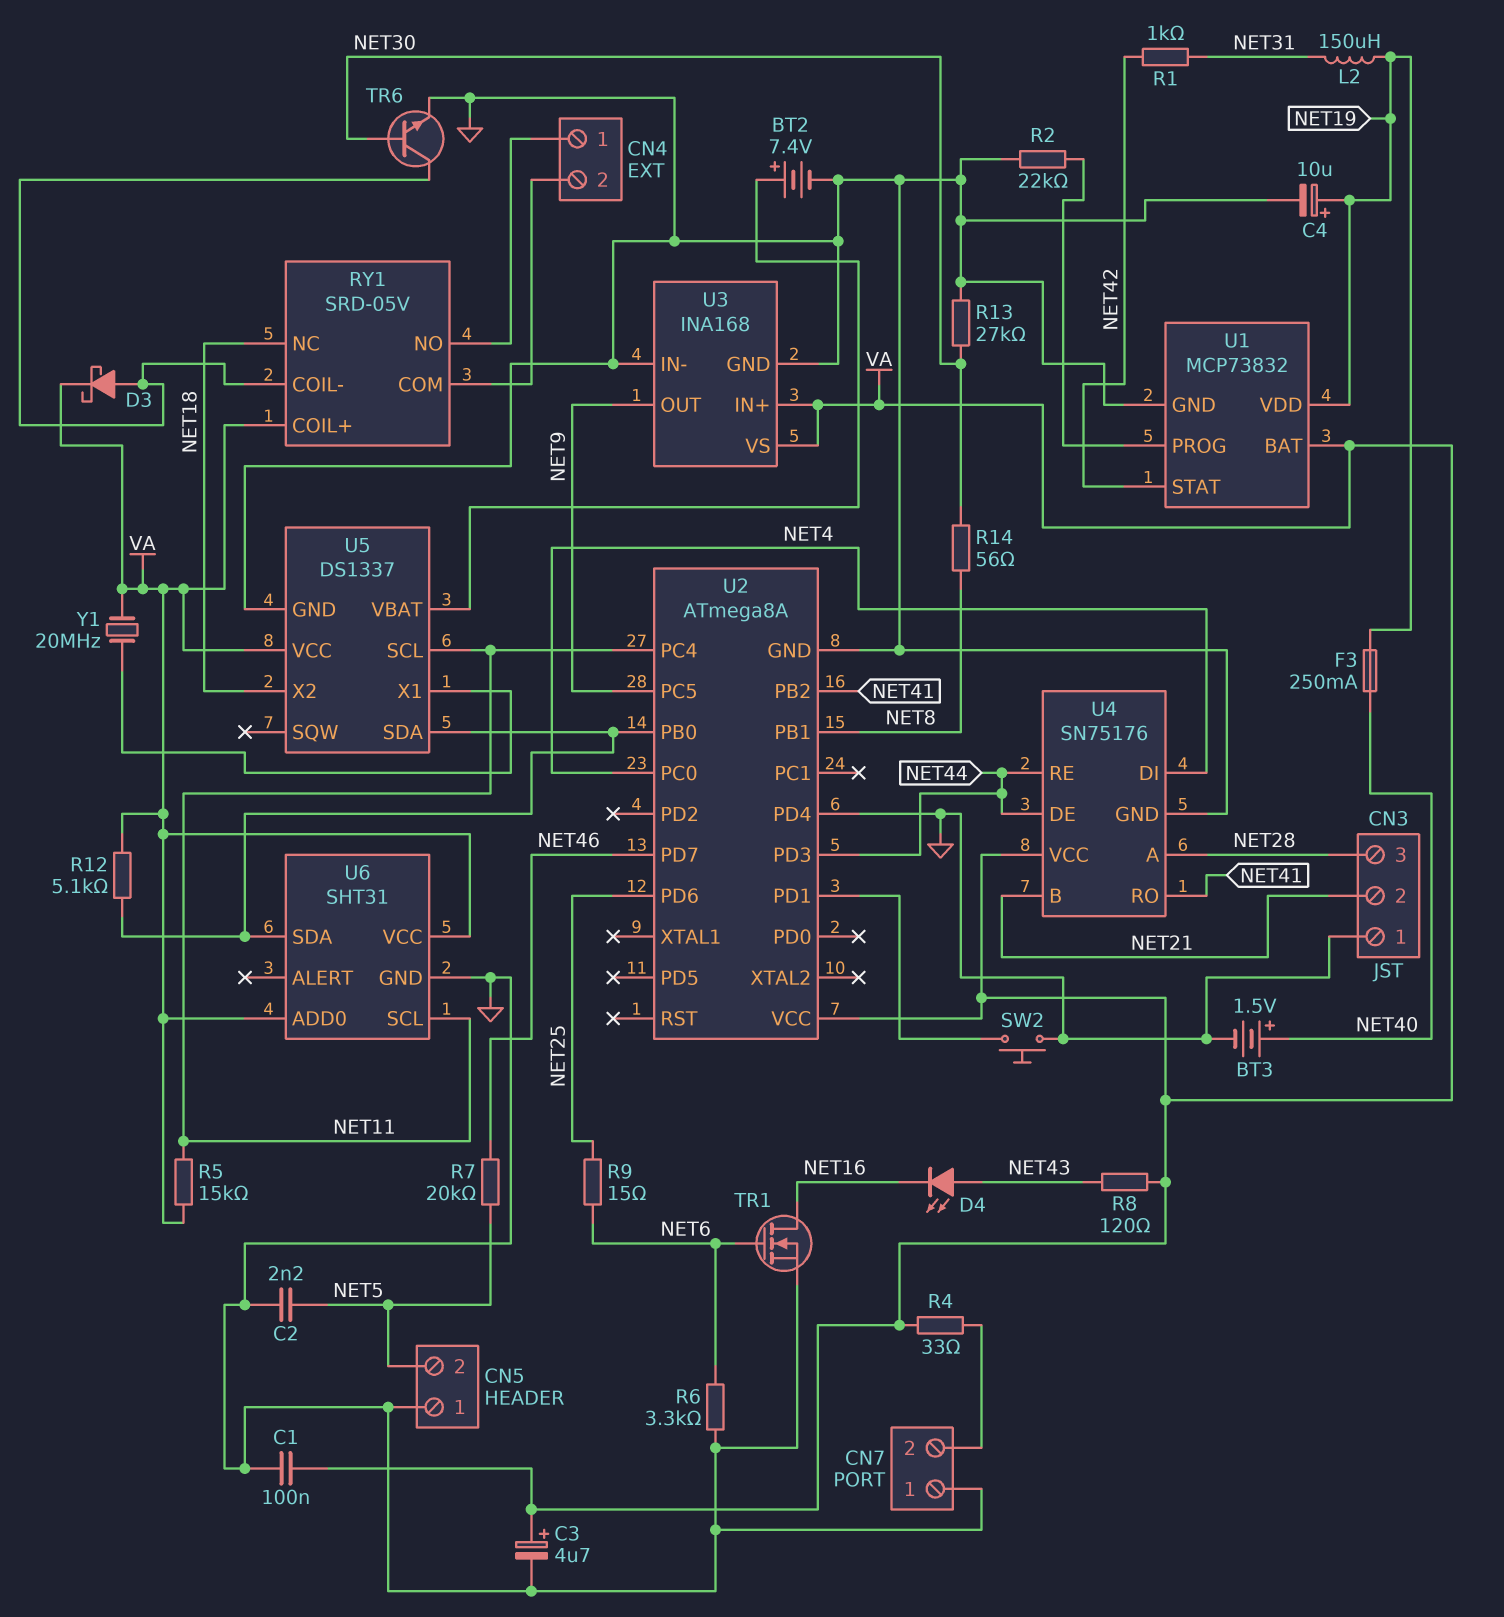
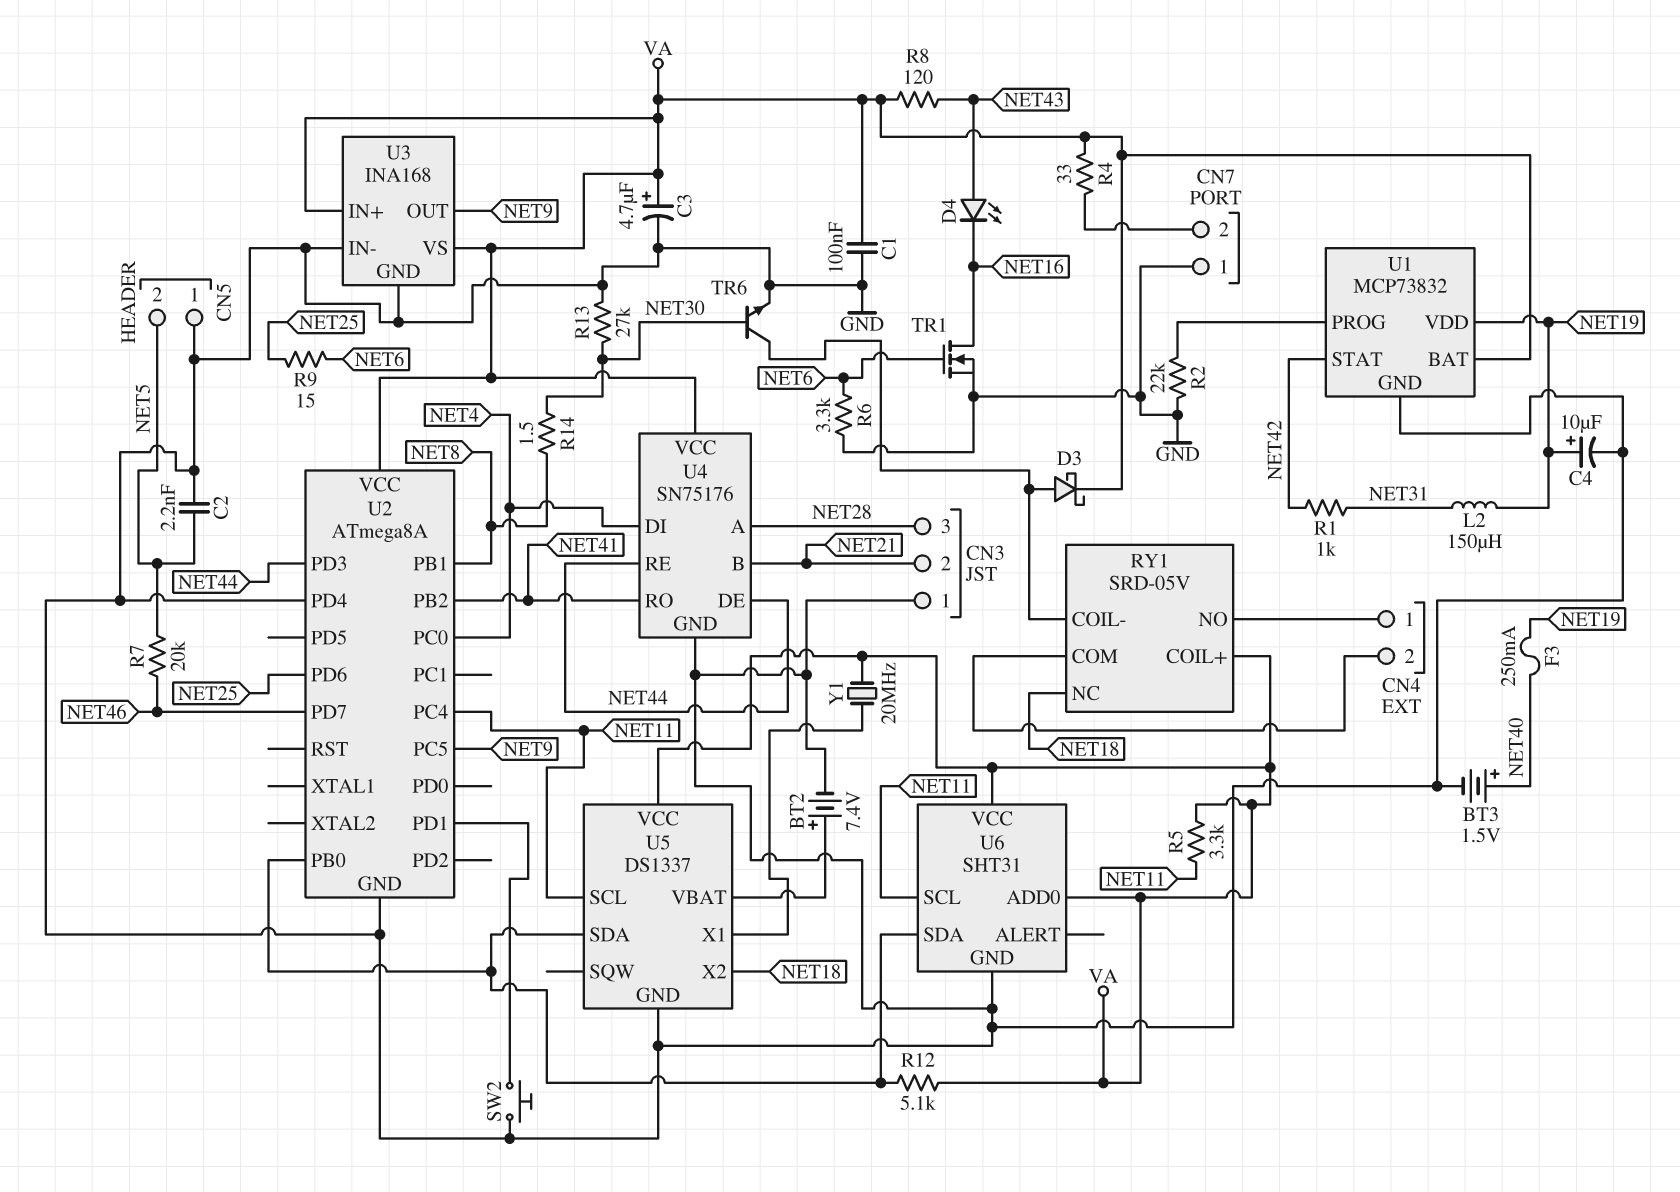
R5: 15k (NET11, VA) -> 3.3k (NET11, VA)
R14: 56 (NET8, NET30) -> 1.5 (NET8, NET30)

